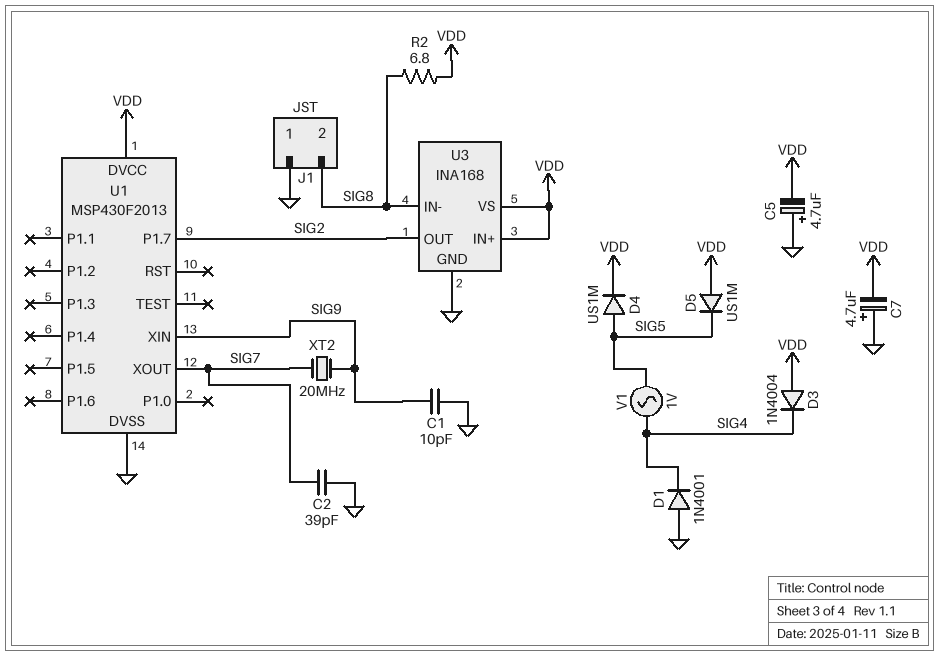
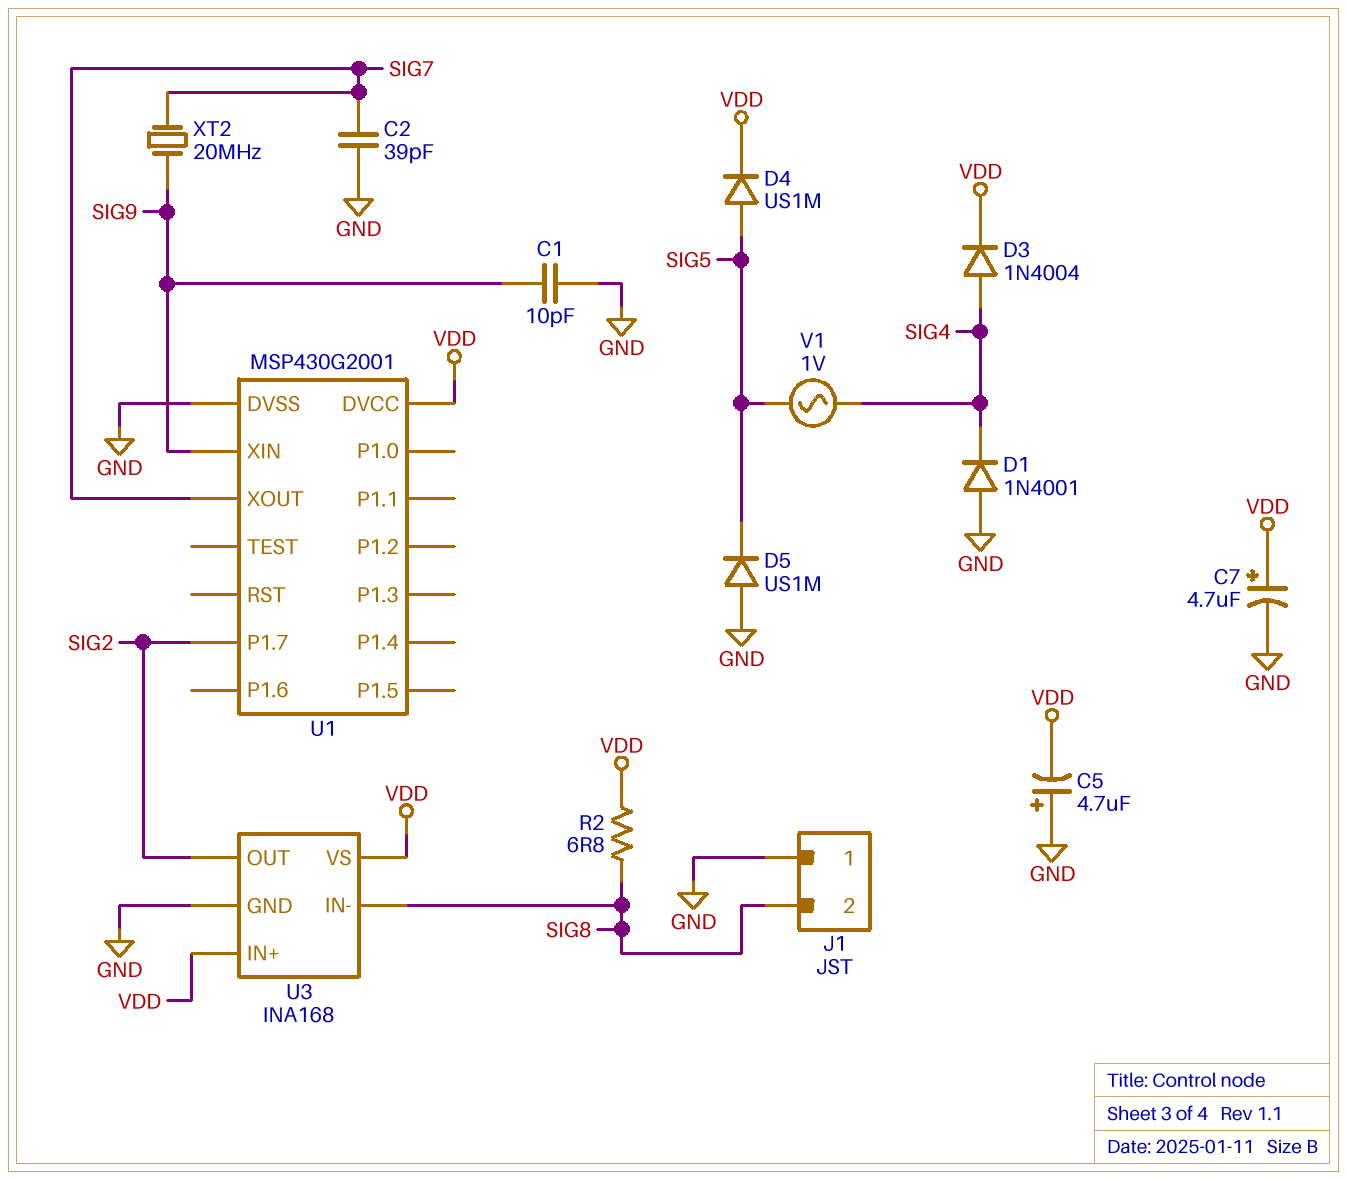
C7: 4.7uF (plus GND, minus VDD) -> 4.7uF (plus VDD, minus GND)
D3: diode 1N4004 (A VDD, K SIG4) -> diode 1N4004 (A SIG4, K VDD)
D5: diode US1M (A VDD, K SIG5) -> diode US1M (A GND, K SIG5)
U1: MSP430F2013 -> MSP430G2001

